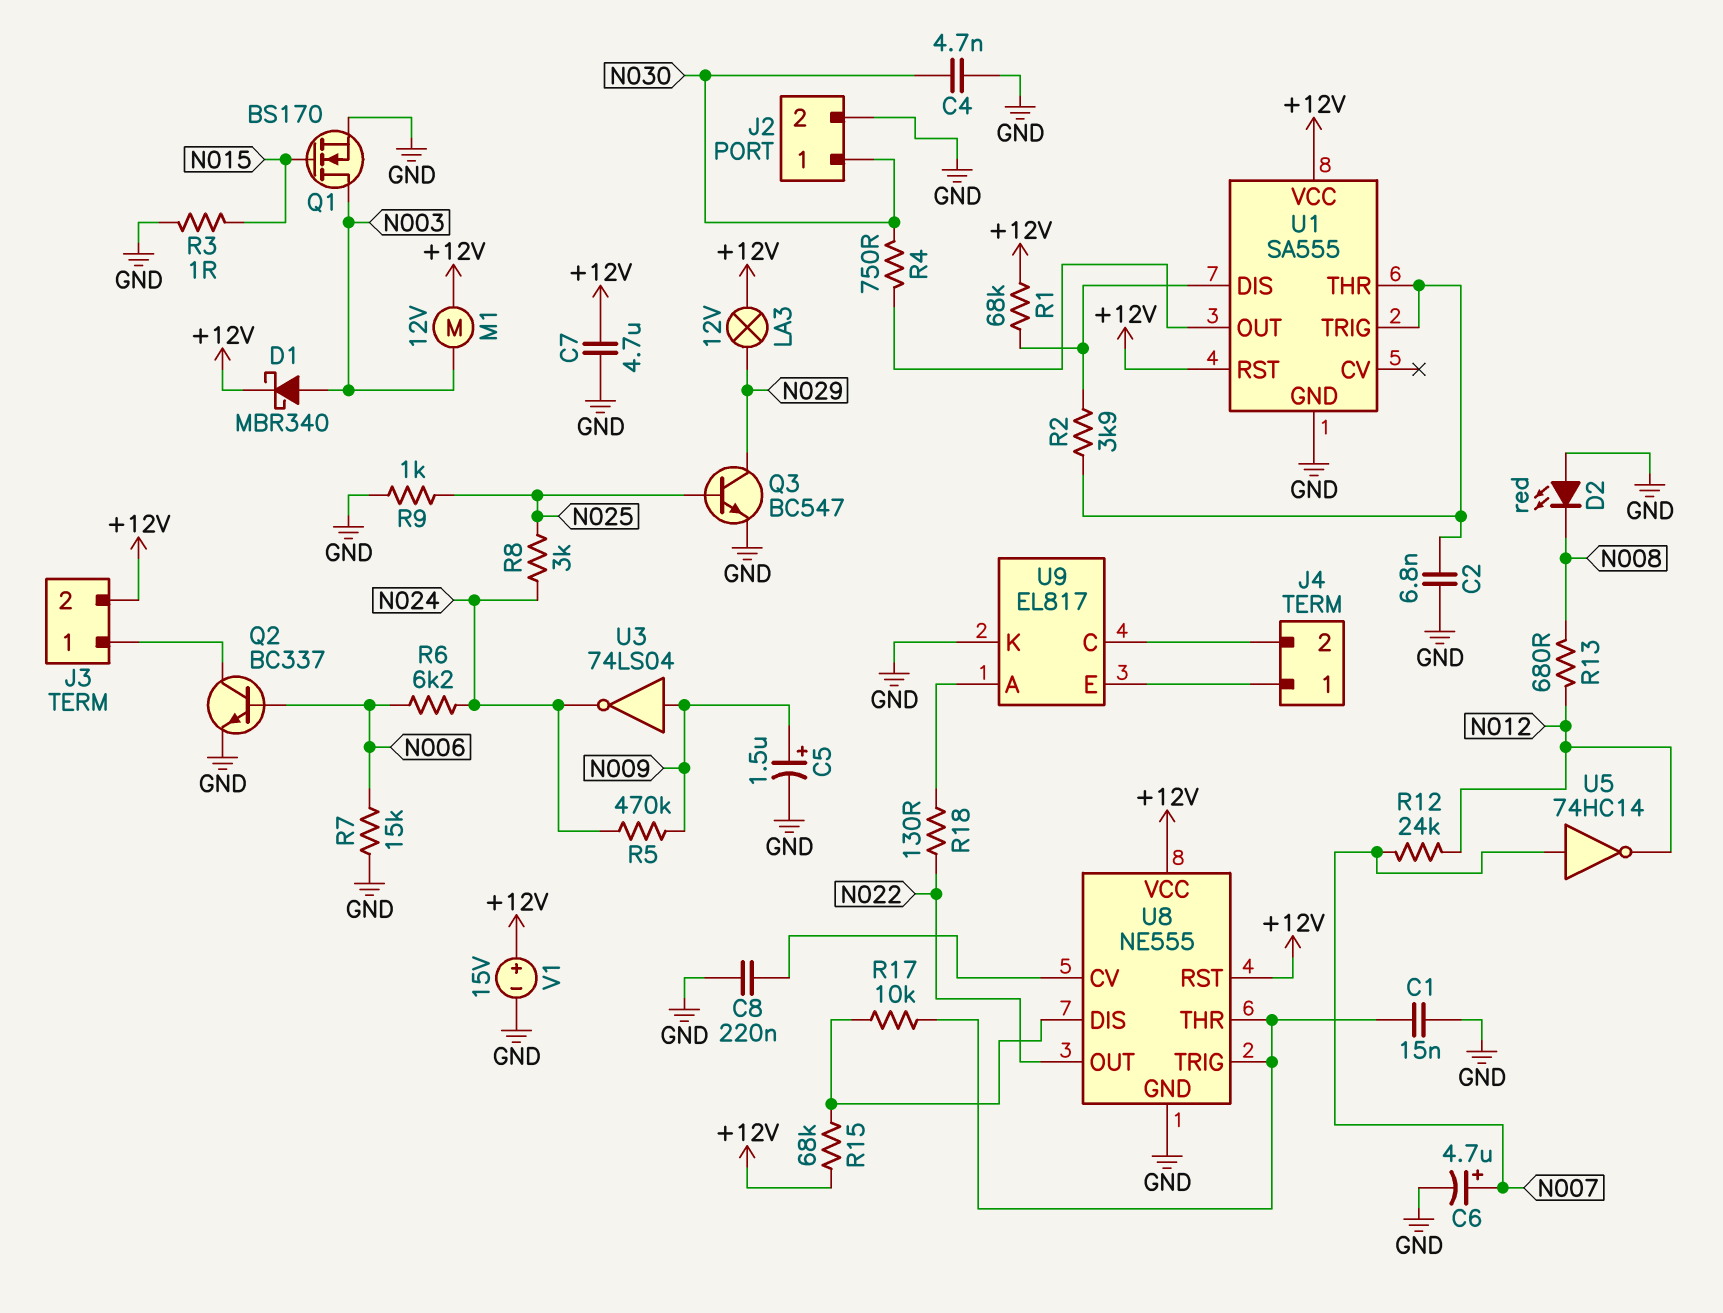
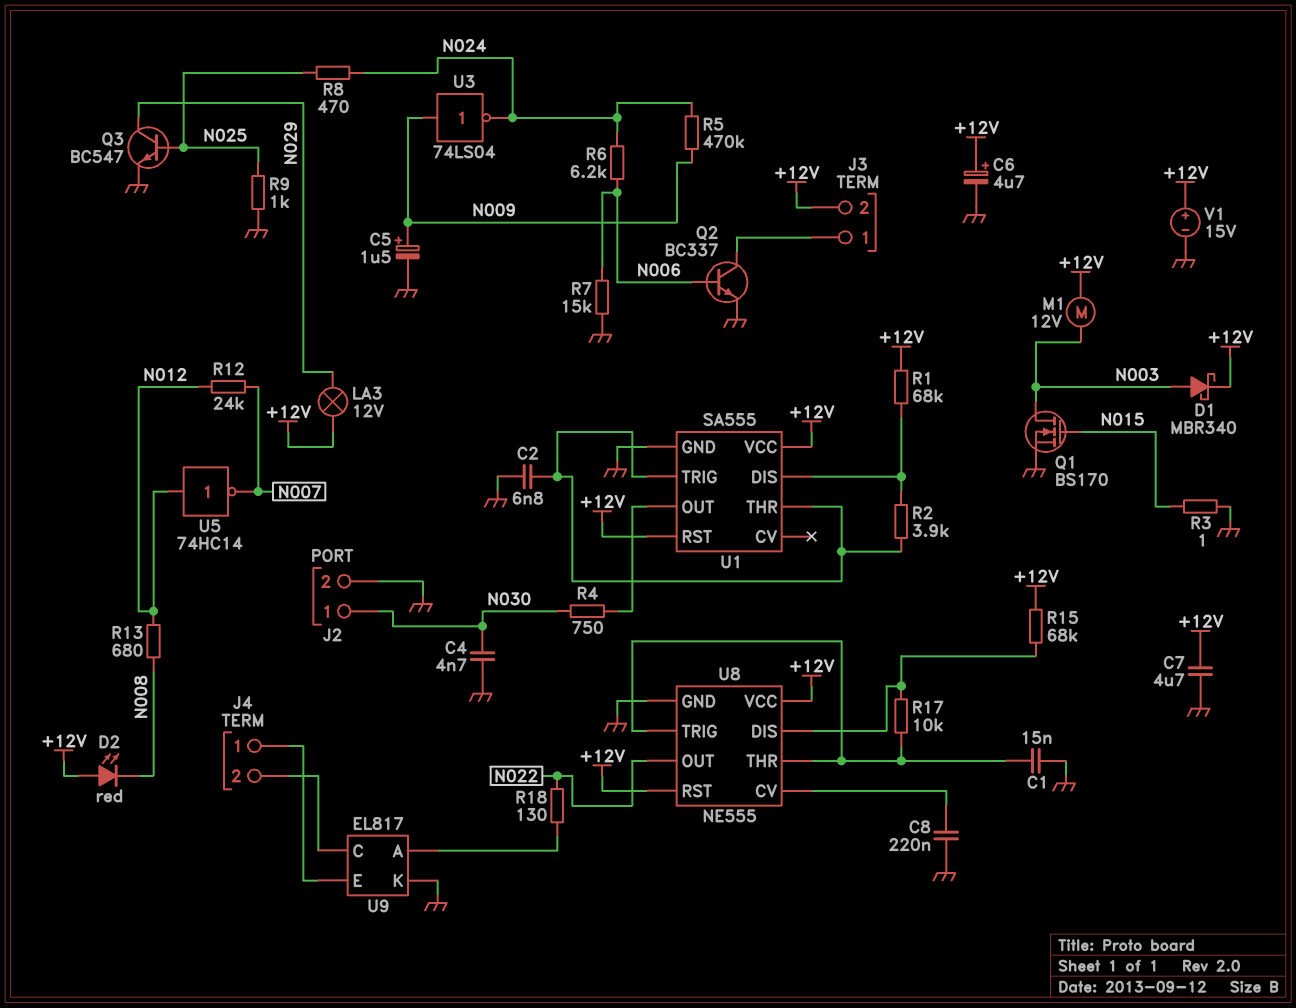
C6: 4.7uF (plus N007, minus GND) -> 4.7uF (plus +12V, minus GND)
D2: LED red (A GND, K N008) -> LED red (A +12V, K N008)
R8: 3k (N024, N025) -> 470 (N024, N025)
U5: NOT 74HC14 (in N007, out N012) -> NOT 74HC14 (in N012, out N007)

